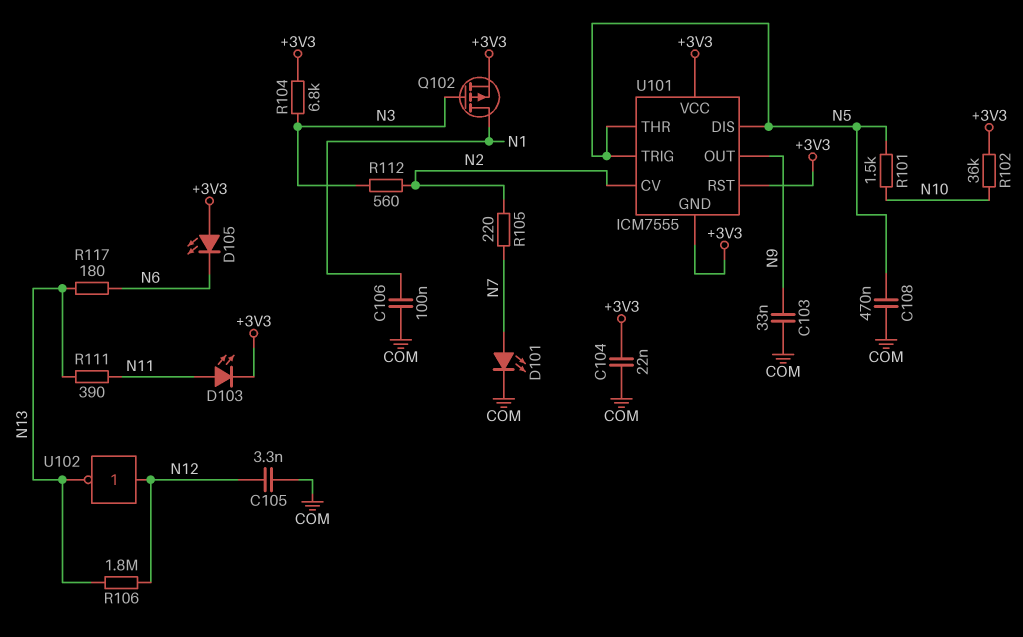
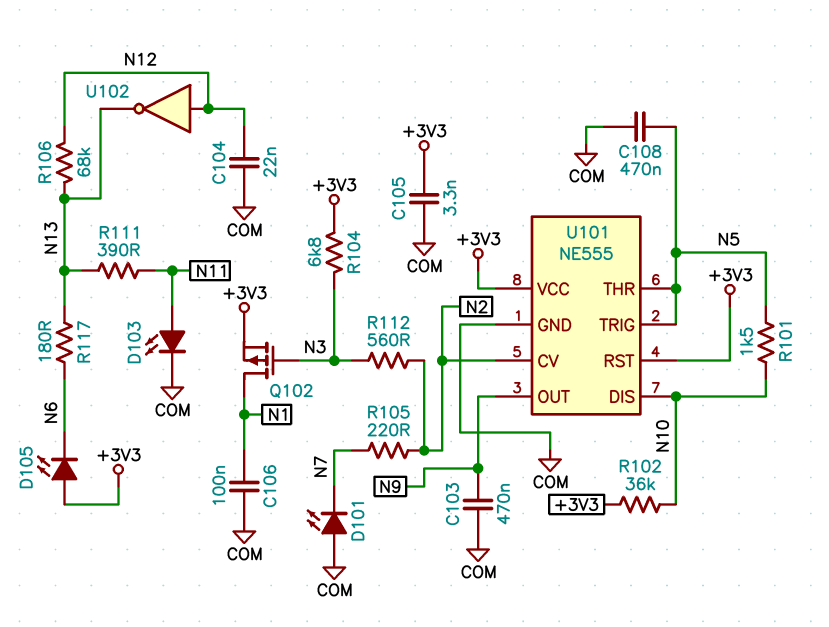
C103: 33nF (COM, N9) -> 470nF (COM, N9)
C104: 22nF (+3V3, COM) -> 22nF (COM, N12)
C105: 3.3nF (COM, N12) -> 3.3nF (+3V3, COM)
D101: LED (A N7, K COM) -> LED (A COM, K N7)
D103: LED (A N11, K +3V3) -> LED (A N11, K COM)
R106: 1.8M (N12, N13) -> 68k (N12, N13)
U101: ICM7555 -> NE555
U101 pin DIS: N5 -> N10
U101 pin GND: +3V3 -> COM

